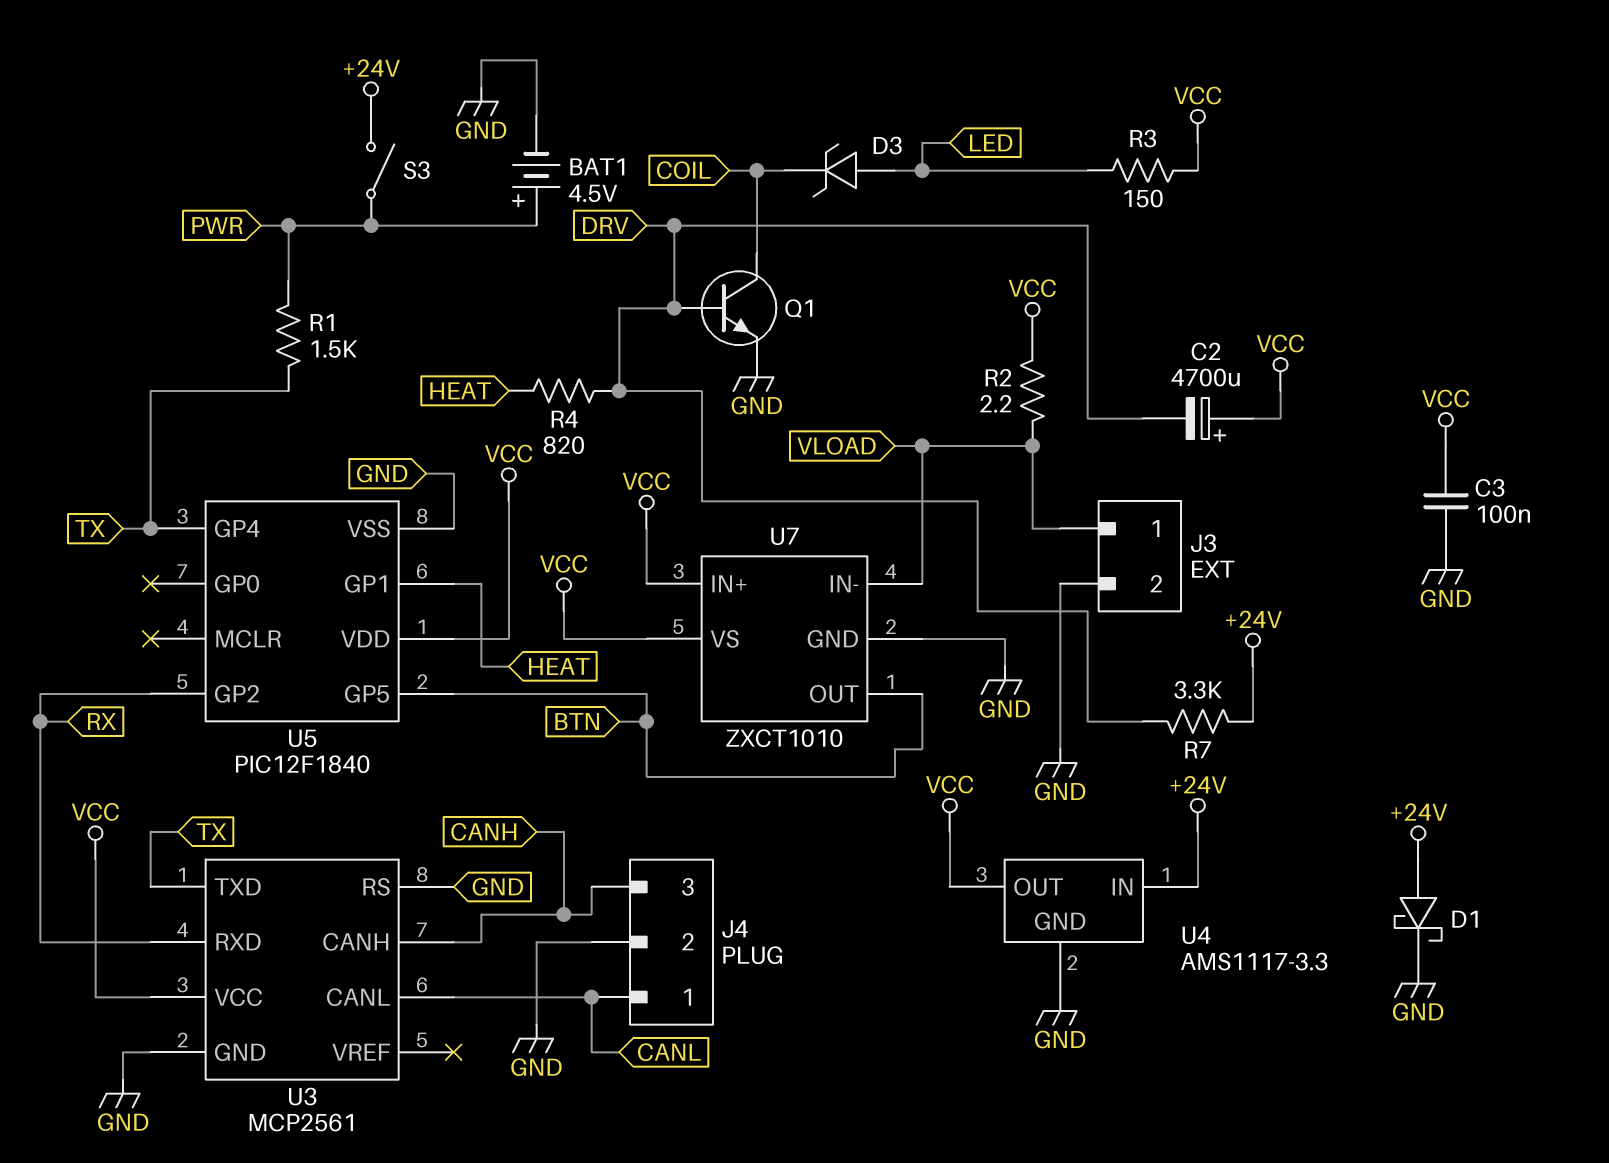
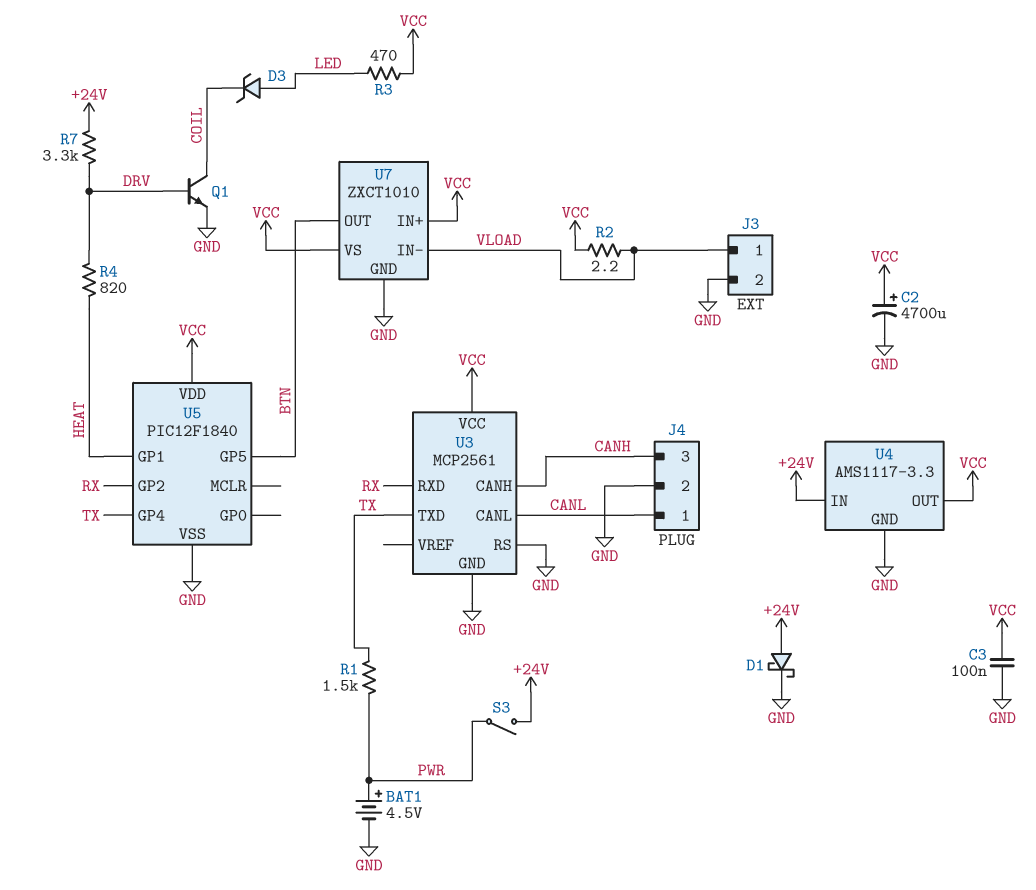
C2: 4700uF (plus VCC, minus DRV) -> 4700uF (plus VCC, minus GND)
R3: 150 (LED, VCC) -> 470 (LED, VCC)

